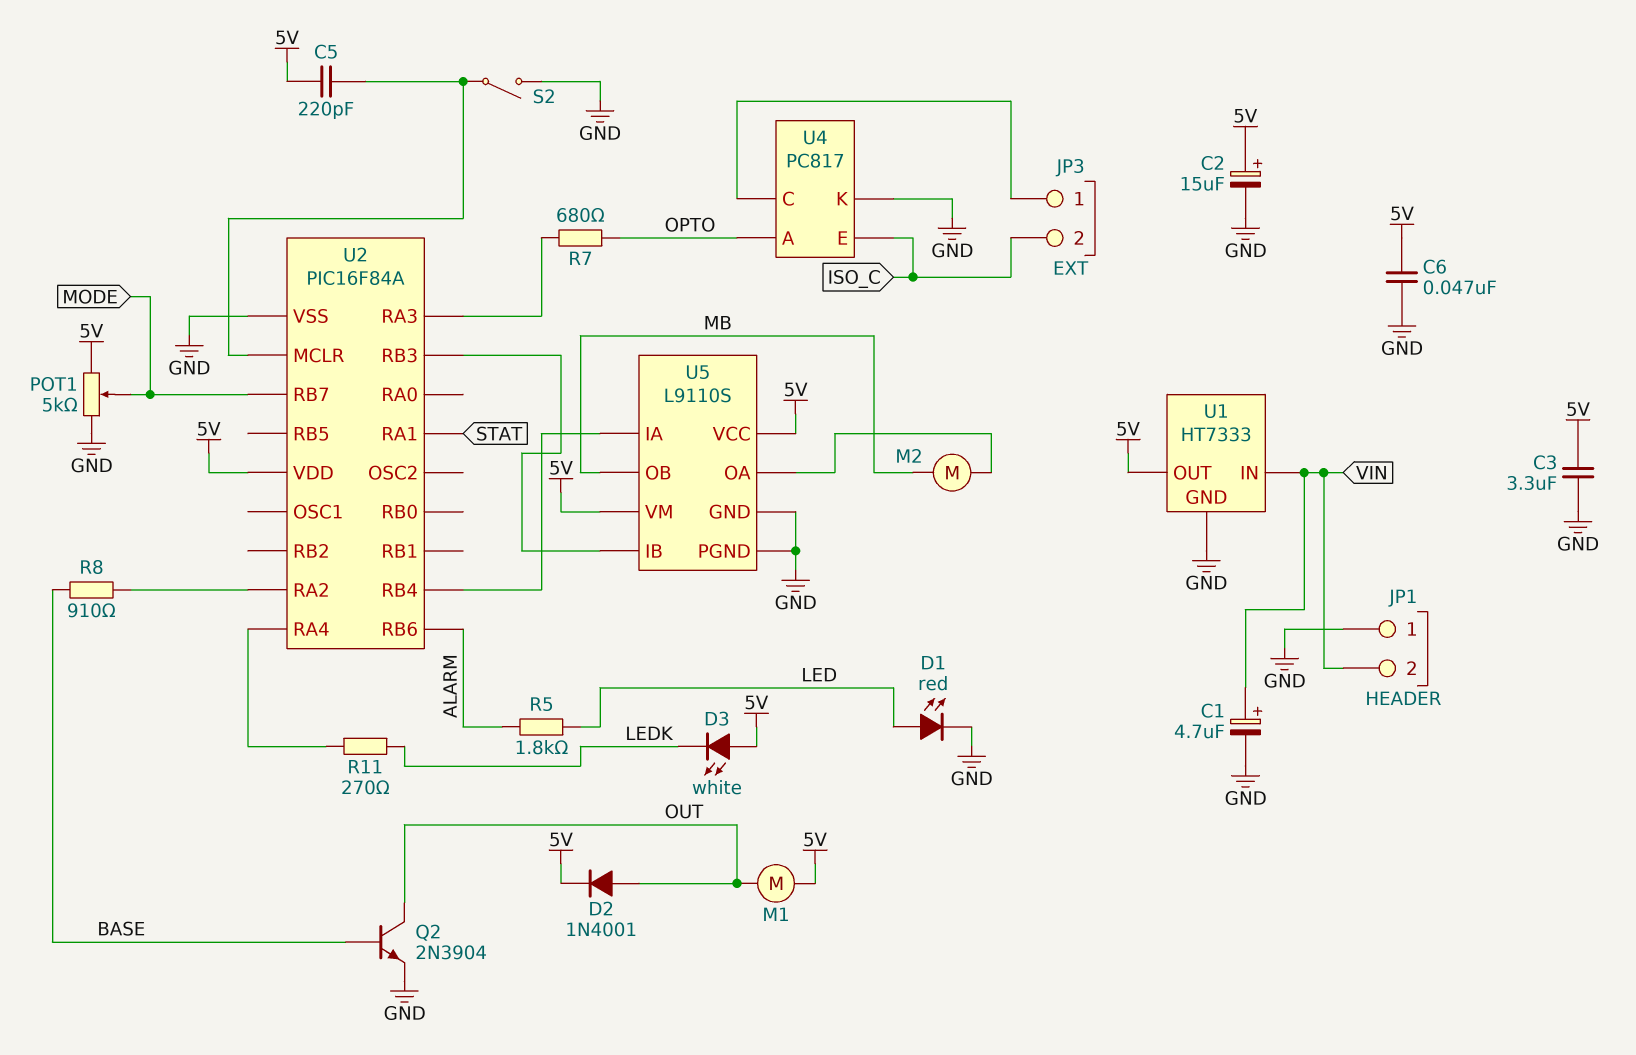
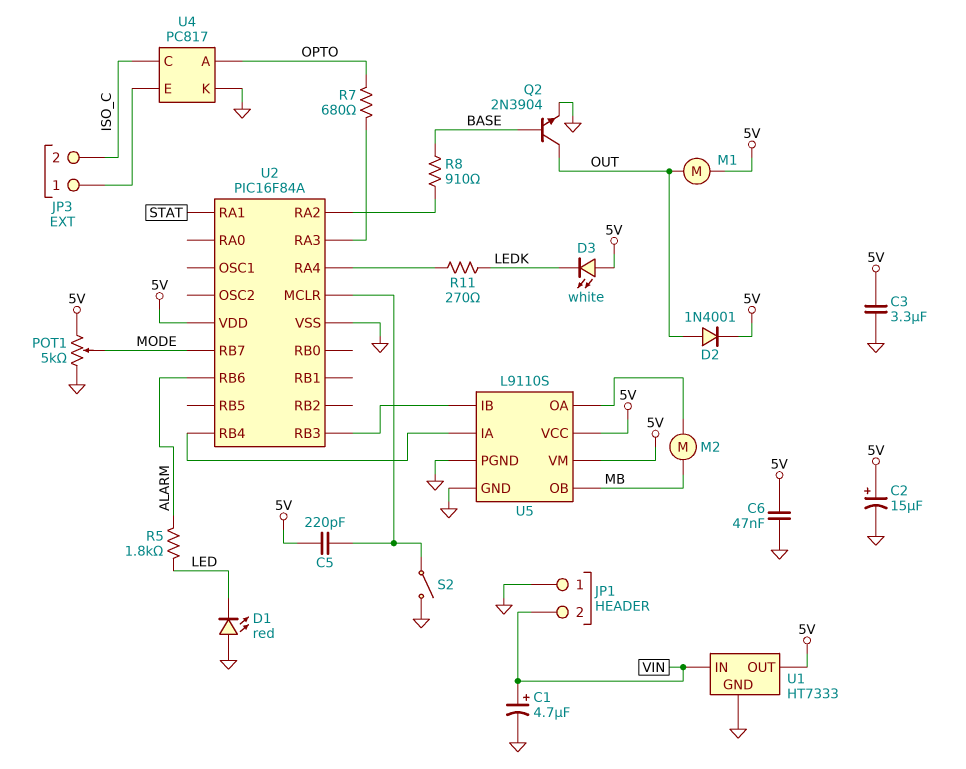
D1: LED red (A LED, K GND) -> LED red (A GND, K LED)
U4 pin C: JP3/1 -> ISO_C
U4 pin E: ISO_C -> JP3/1

